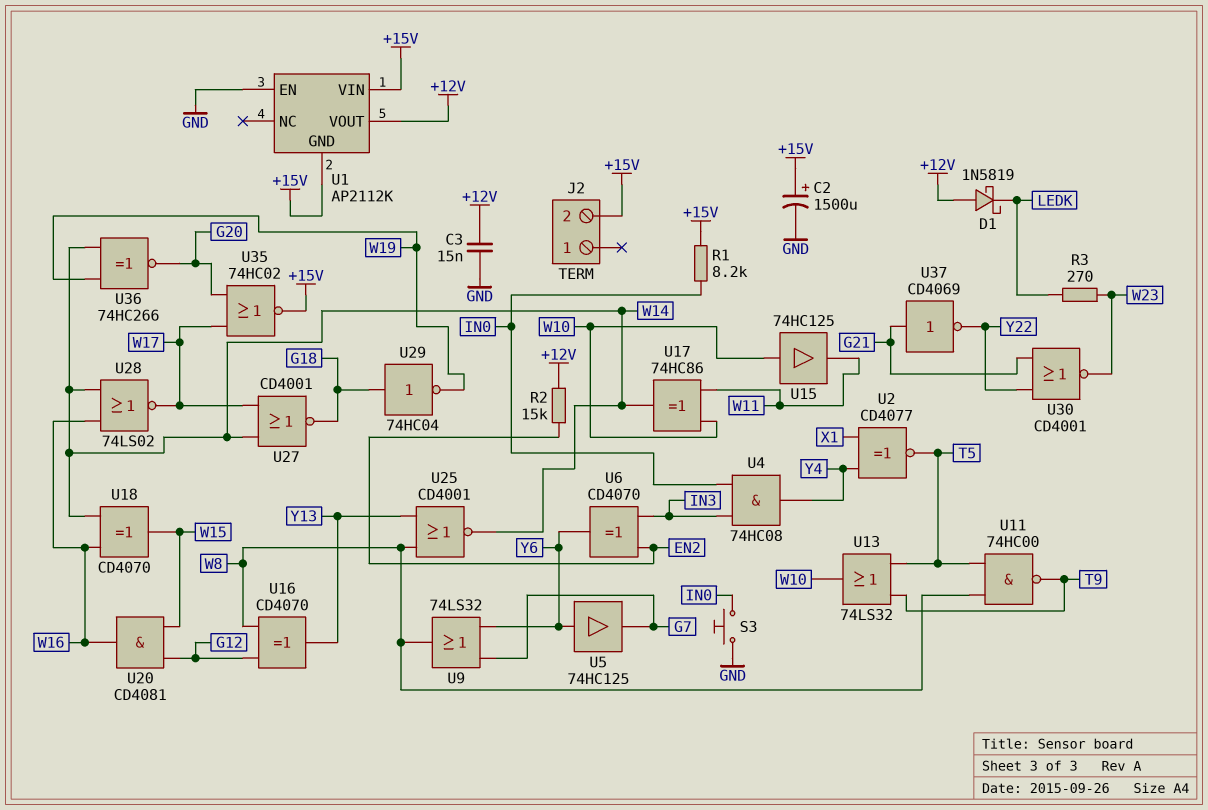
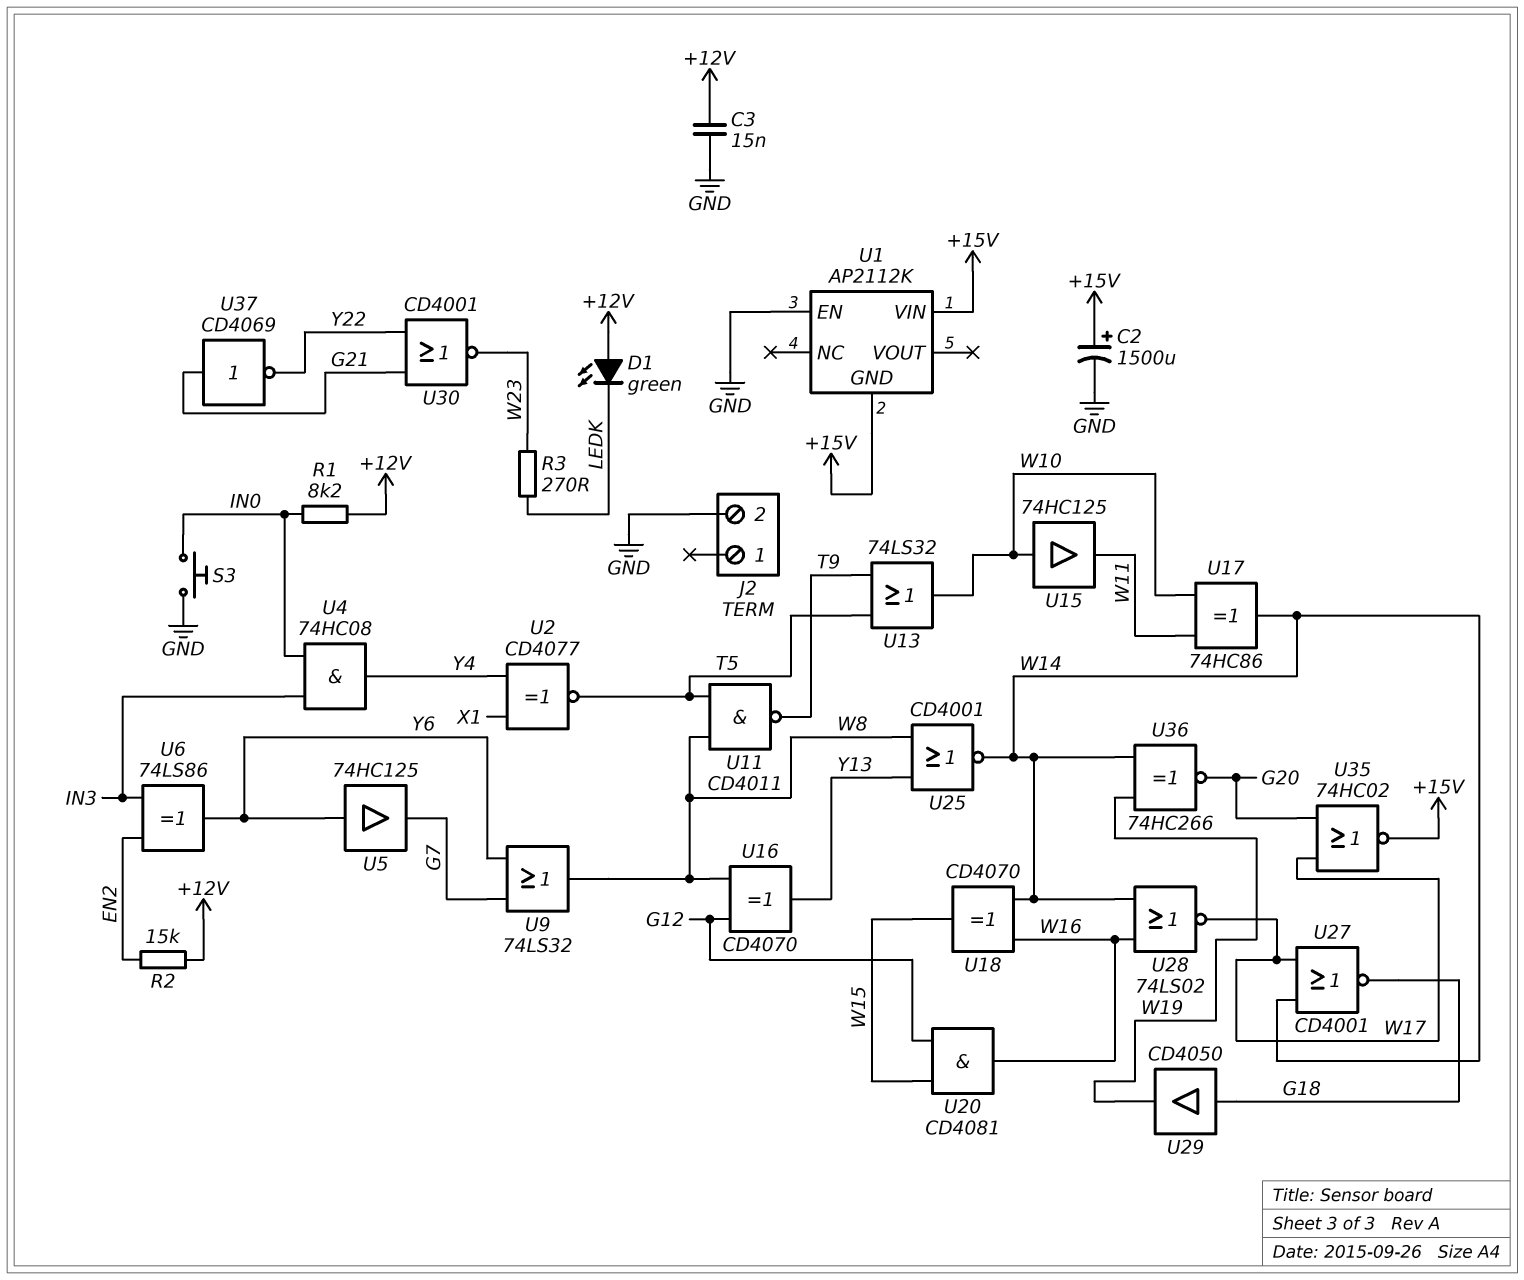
D1: schottky 1N5819 (A +12V, K LEDK) -> LED green (A +12V, K LEDK)
J2 pin 2: +15V -> GND
R1: 8.2k (+15V, IN0) -> 8.2k (+12V, IN0)
U1 pin VOUT: +12V -> none
U6: XOR CD4070 (in EN2, in IN3, out Y6) -> XOR 74LS86 (in EN2, in IN3, out Y6)
U11: NAND 74HC00 (in T5, in W8, out T9) -> NAND CD4011 (in T5, in W8, out T9)
U29: NOT 74HC04 (in G18, out W19) -> buffer CD4050 (in G18, out W19)

